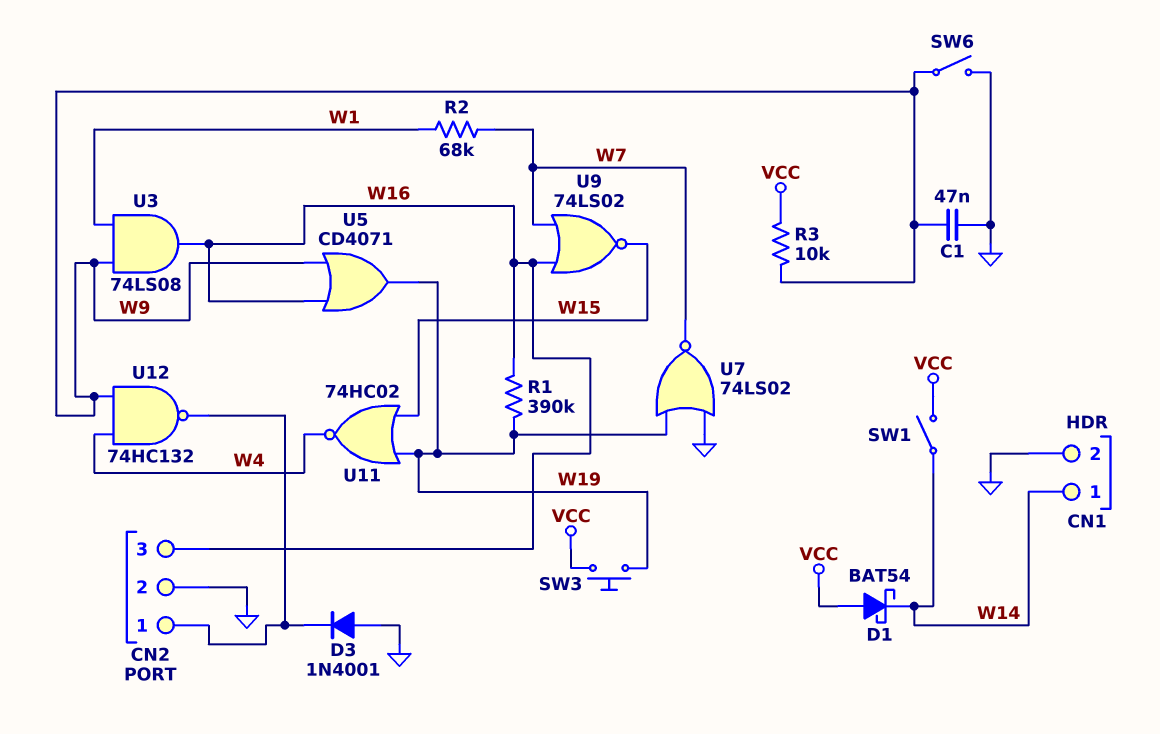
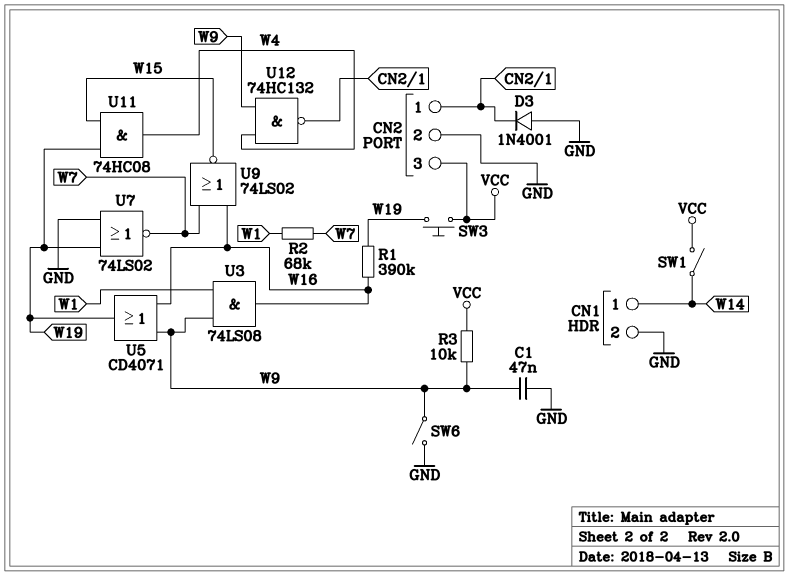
CN2 pin 3: W16 -> VCC
D1: schottky BAT54 (A VCC, K W14) -> none
U11: NOR 74HC02 (in W15, in W19, out W4) -> AND 74HC08 (in W15, in W19, out W4)

